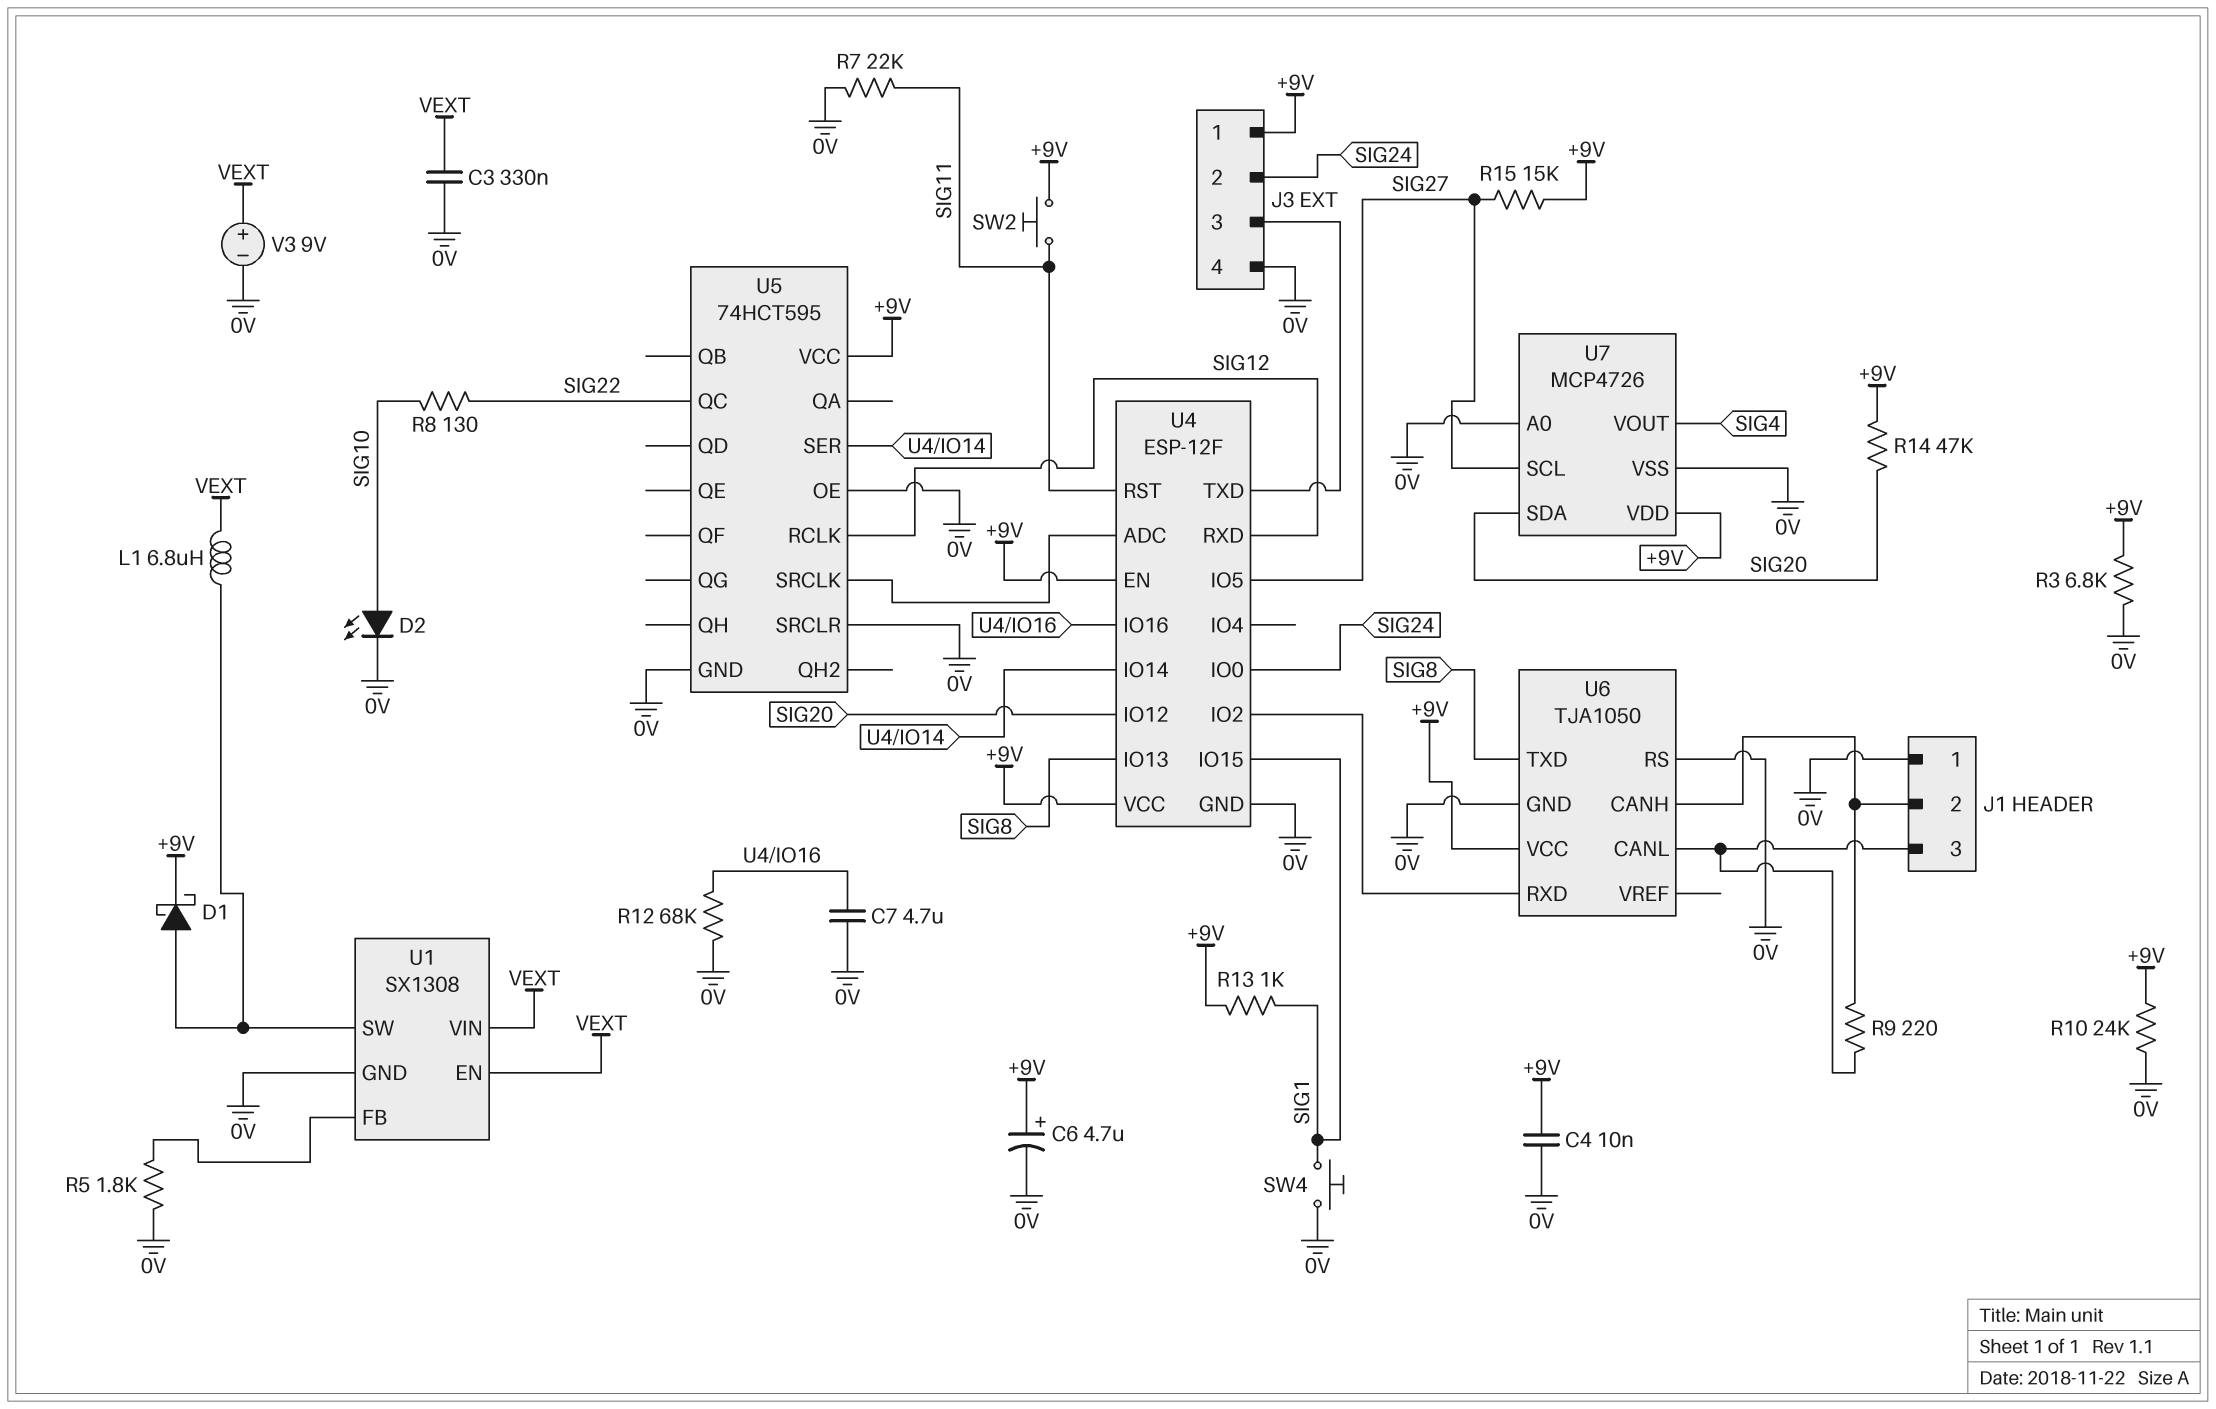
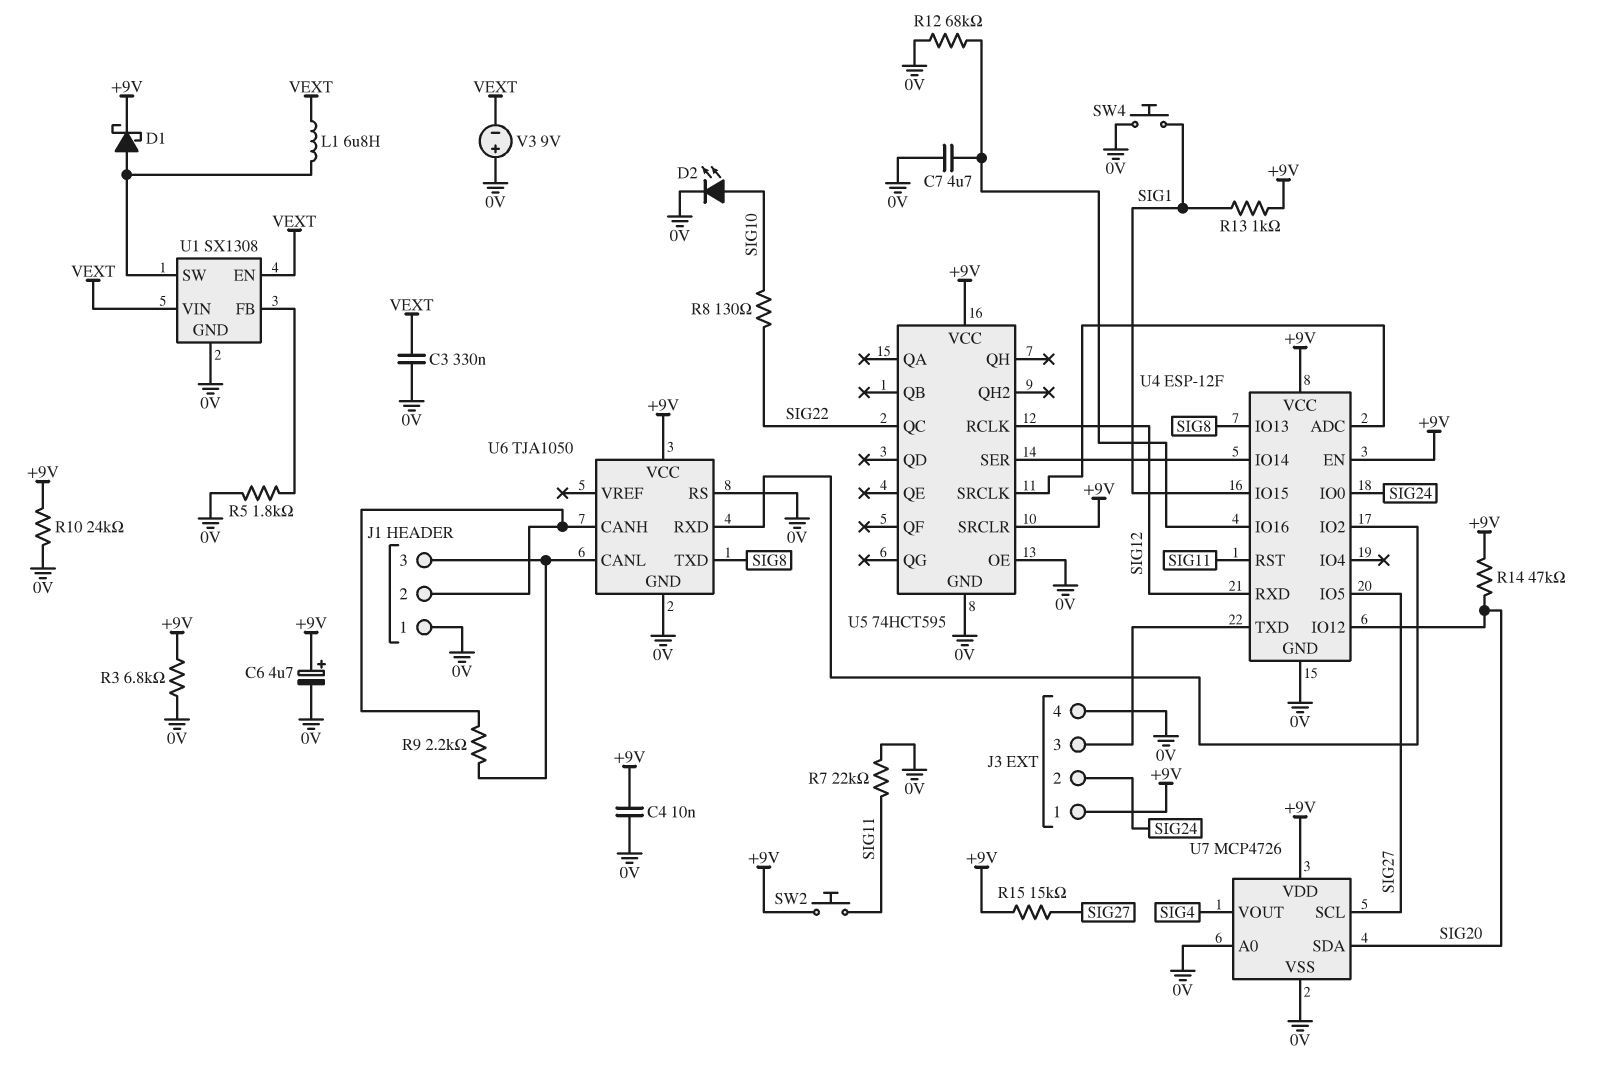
R9: 220 (J1/2, J1/3) -> 2.2k (J1/2, J1/3)
U5 pin SRCLR: 0V -> +9V
V3: 9V (plus VEXT, minus 0V) -> 9V (plus 0V, minus VEXT)

